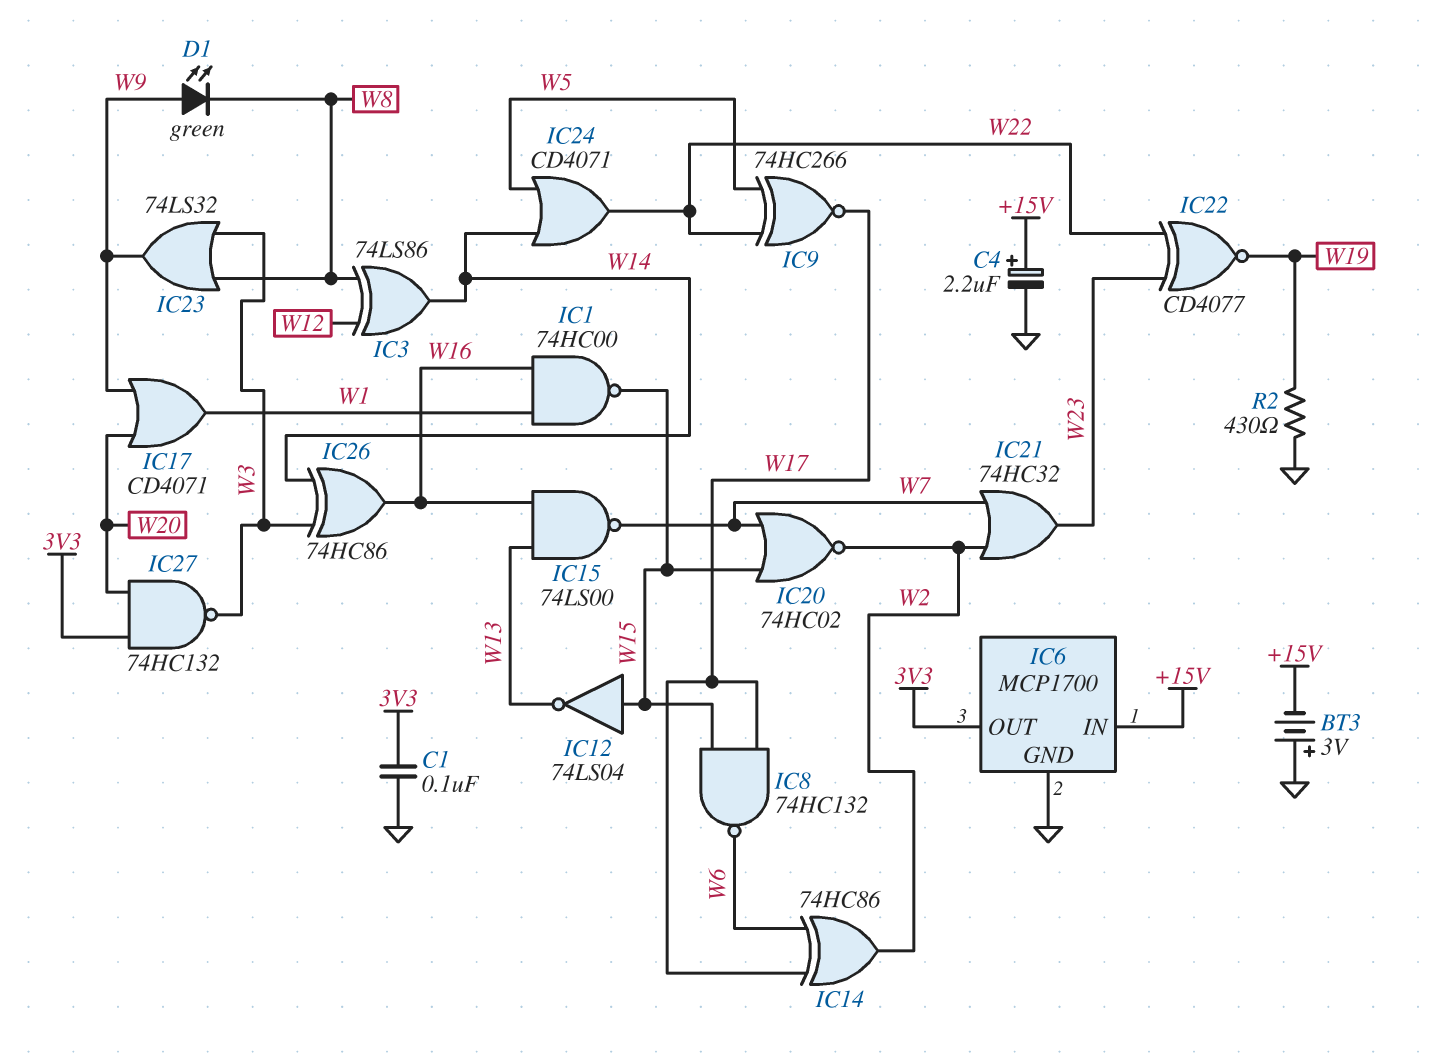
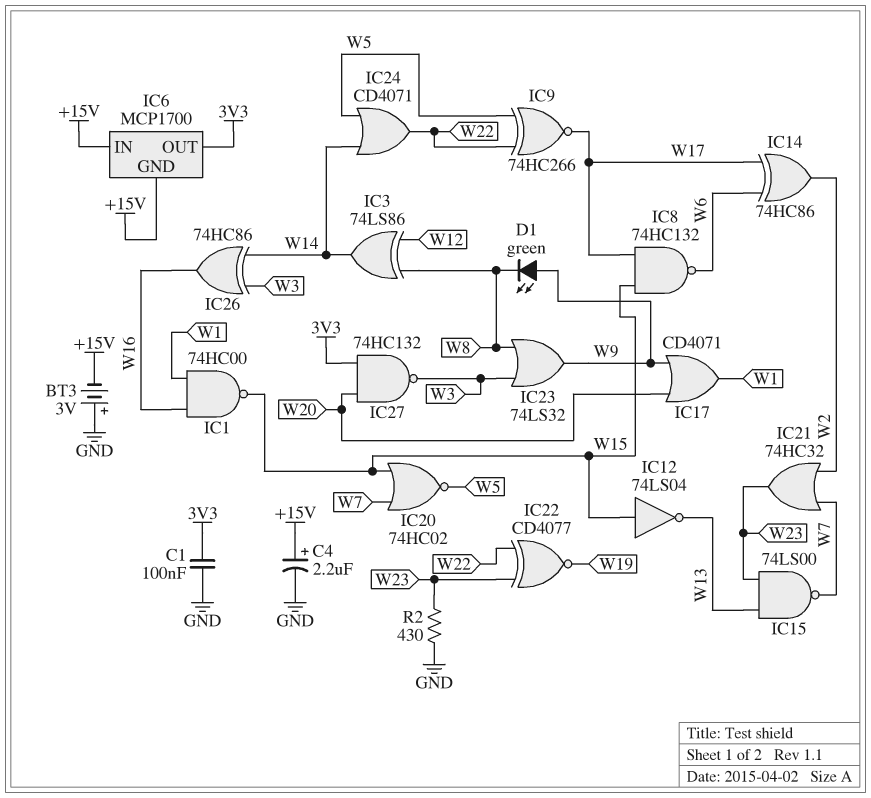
IC6 pin GND: GND -> +15V
IC15: NAND 74LS00 (in W13, in W16, out W7) -> NAND 74LS00 (in W13, in W23, out W7)
IC20: NOR 74HC02 (in W7, in W15, out W2) -> NOR 74HC02 (in W7, in W15, out W5)
R2: 430 (GND, W19) -> 430 (GND, W23)

